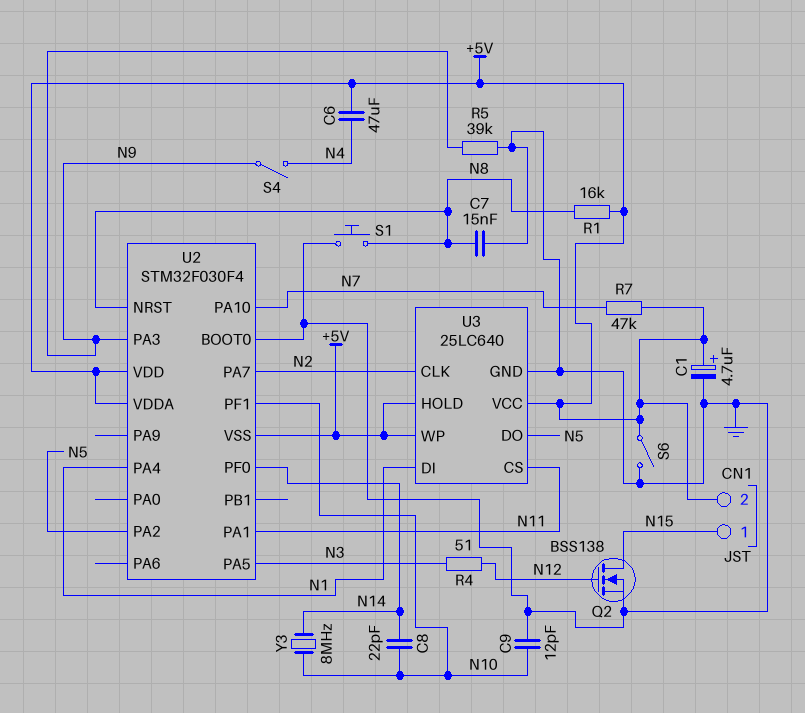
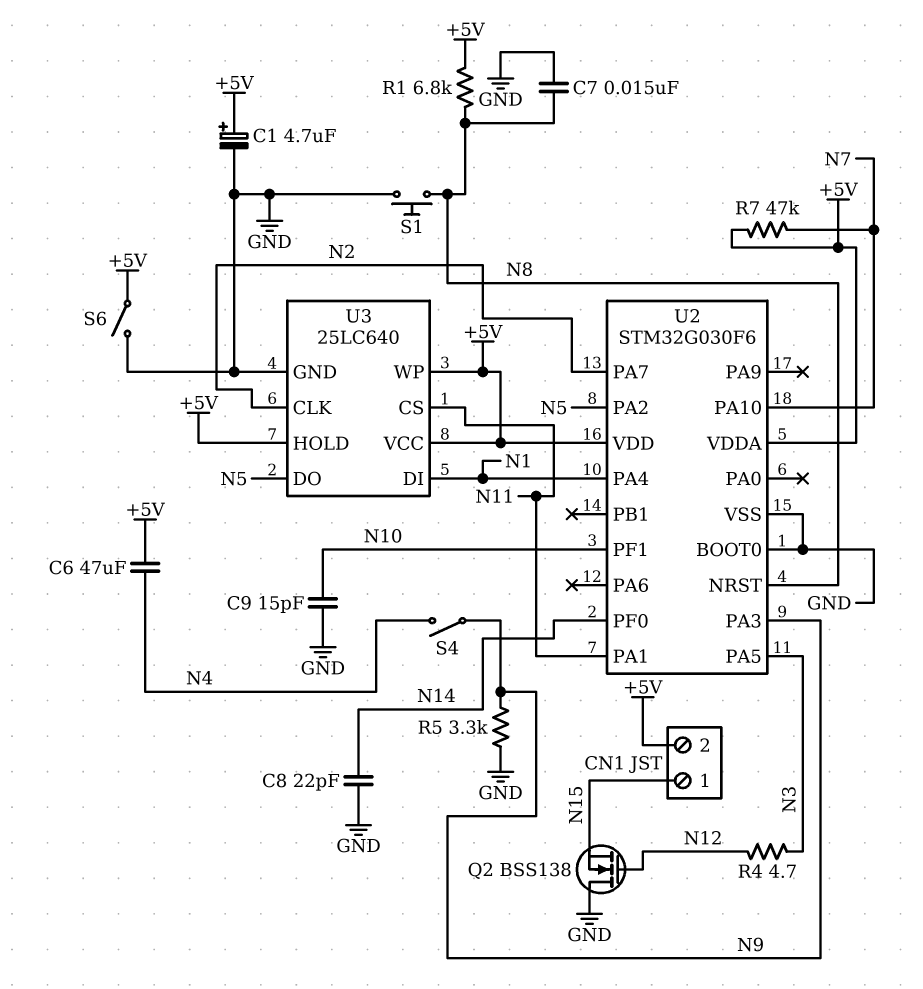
C8: 22pF (N10, N14) -> 22pF (GND, N14)
C9: 12pF (GND, N10) -> 15pF (GND, N10)
Q2: NMOS BSS138 (G N12, D N15, S GND) -> NMOS BSS138 (G N12, D GND, S N15)
R1: 16k (+5V, N8) -> 6.8k (+5V, N8)
R4: 51 (N3, N12) -> 4.7 (N3, N12)
R5: 39k (GND, N9) -> 3.3k (GND, N9)
U2: STM32F030F4 -> STM32G030F6
U2 pin VSS: +5V -> GND
Y3: 8MHz (N10, N14) -> none

